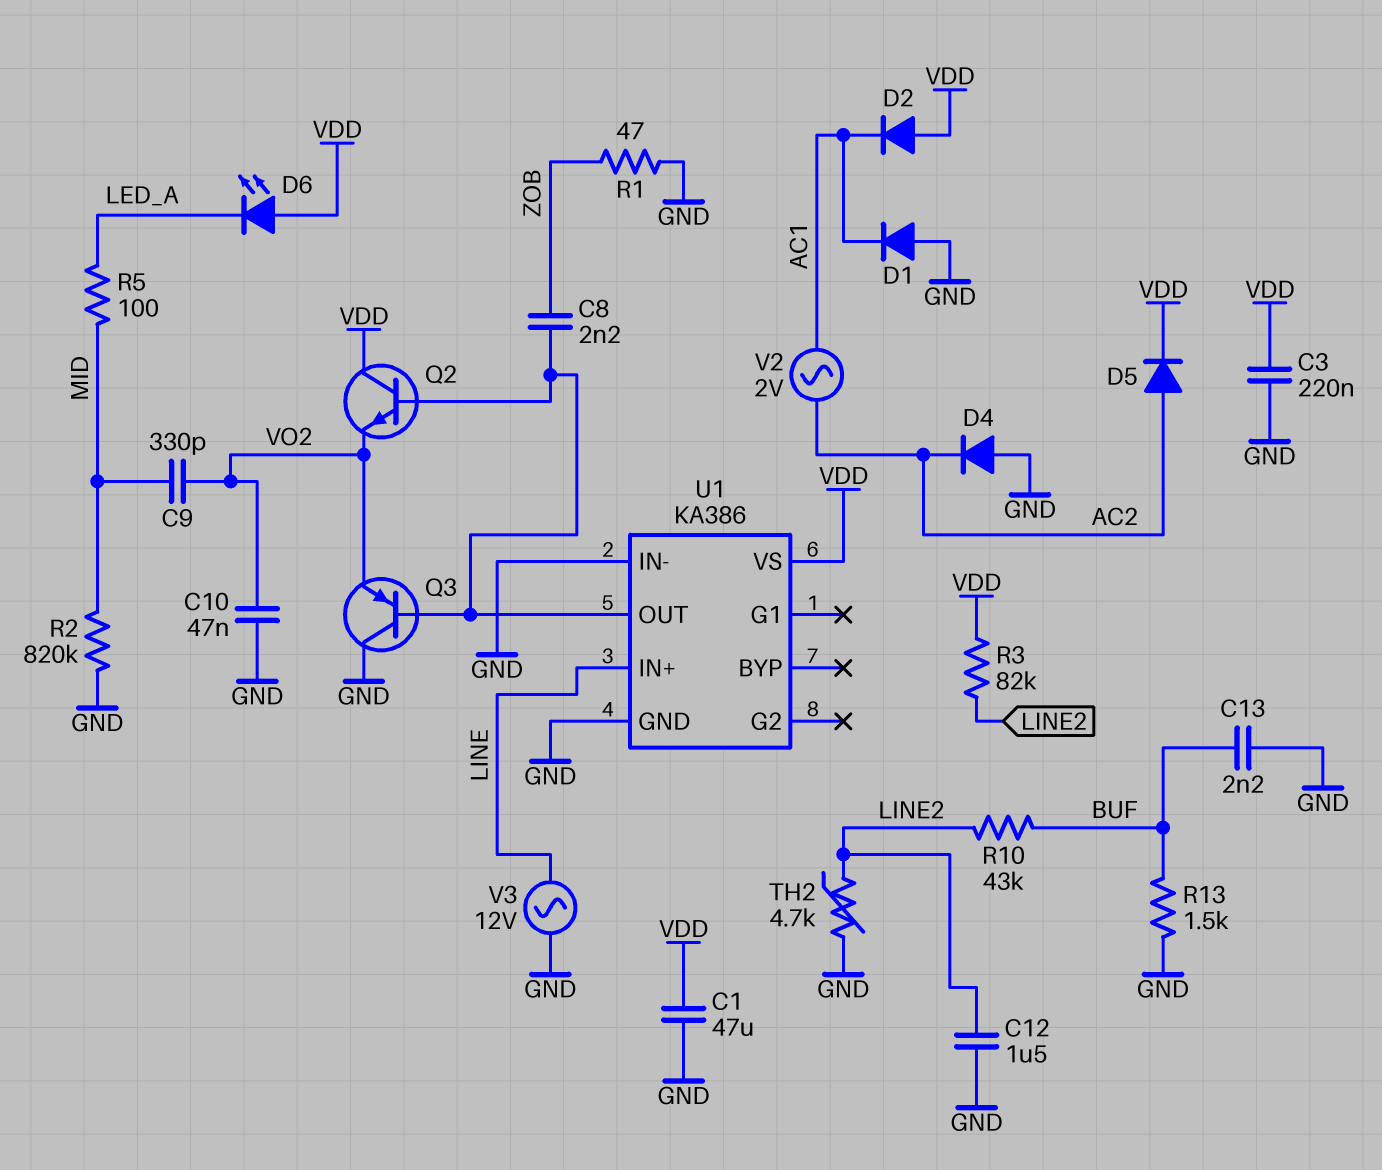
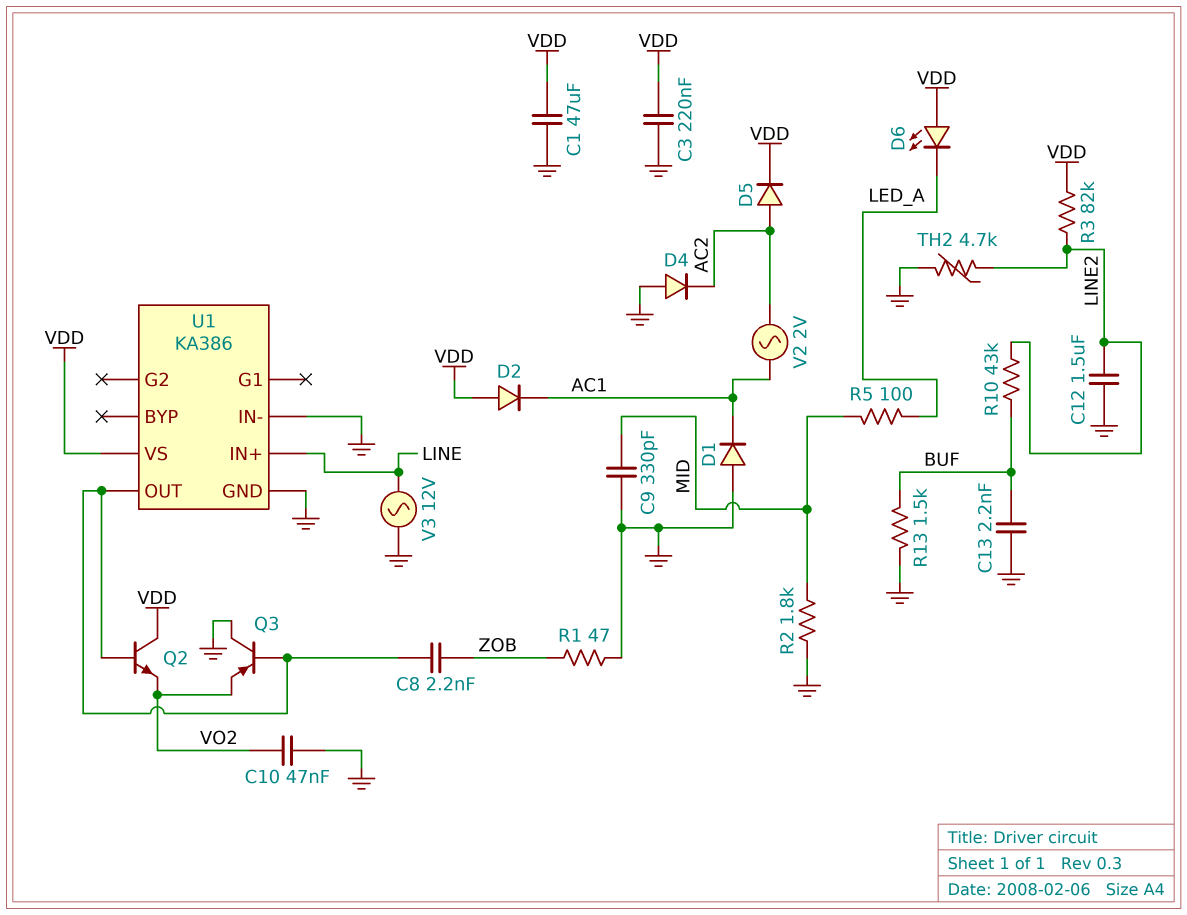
C9: 330pF (MID, VO2) -> 330pF (GND, MID)
R2: 820k (GND, MID) -> 1.8k (GND, MID)

